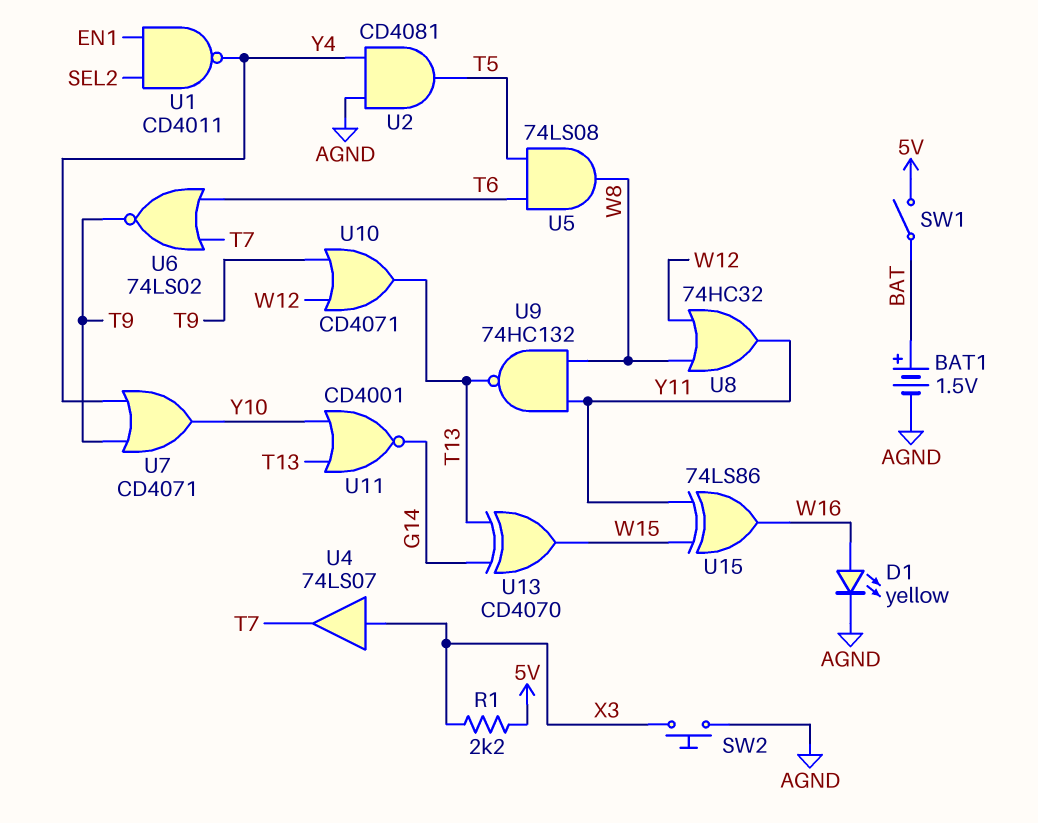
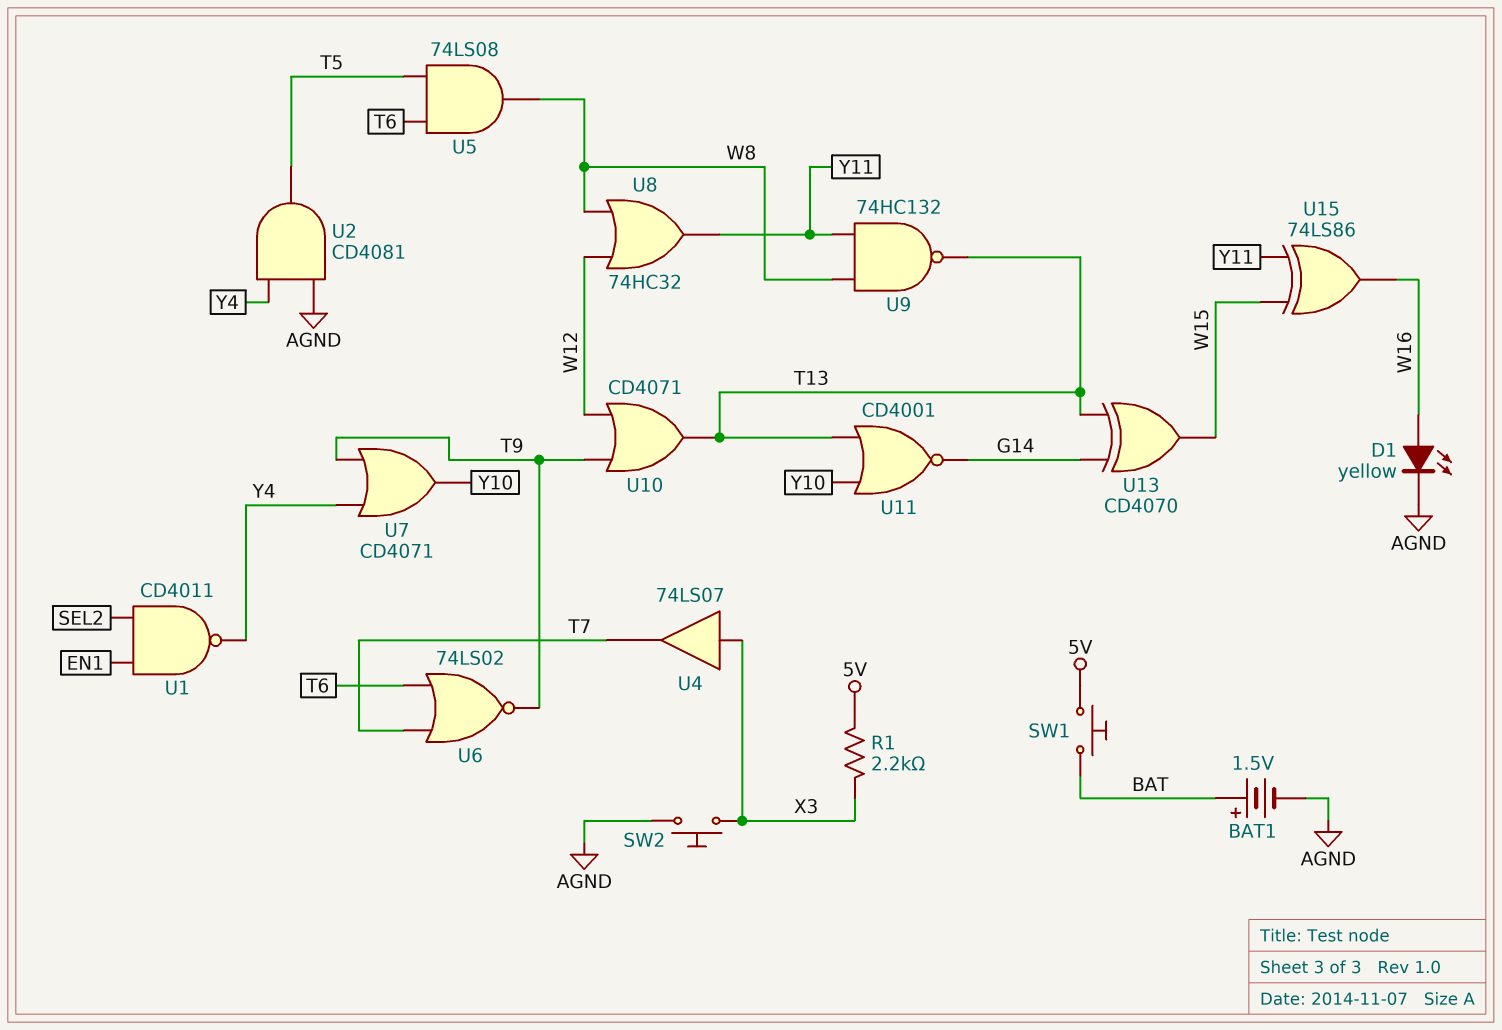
SW1: switch (5V, BAT) -> button (5V, BAT)

